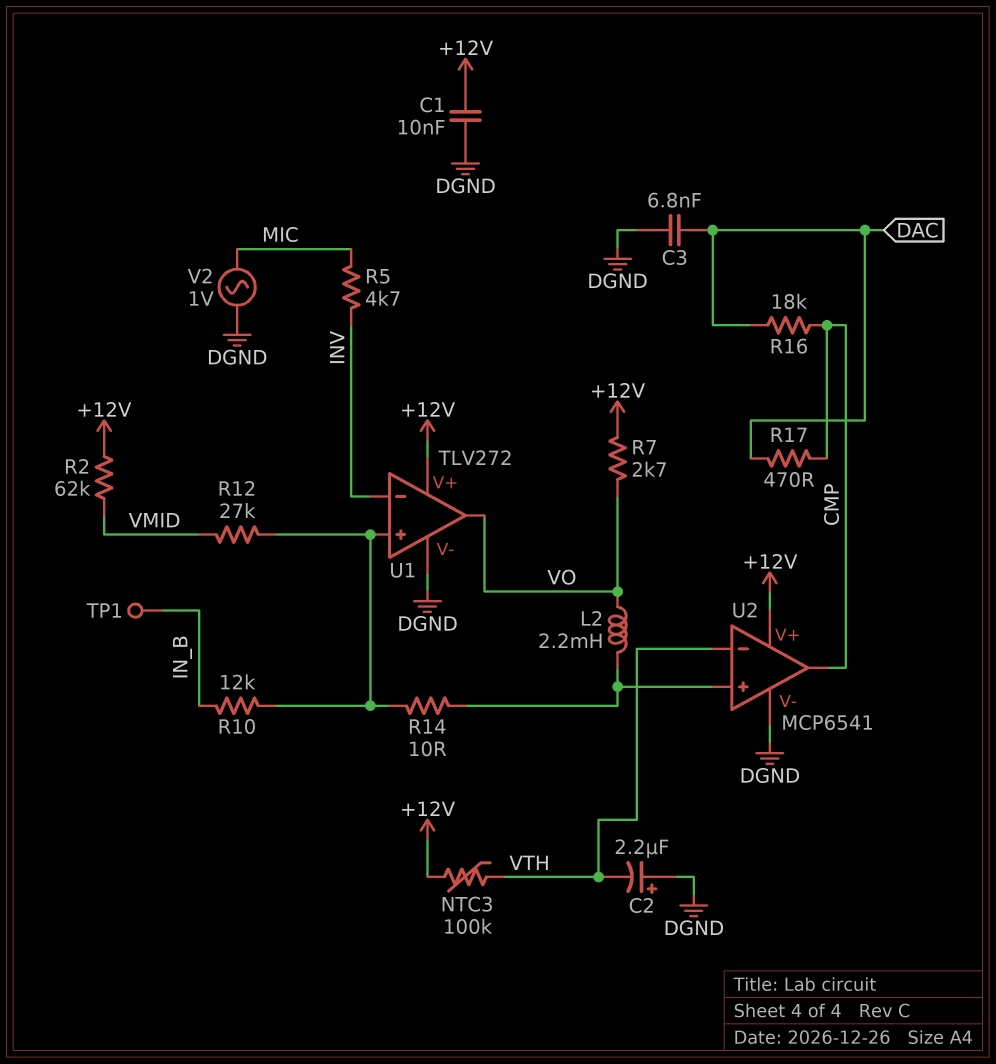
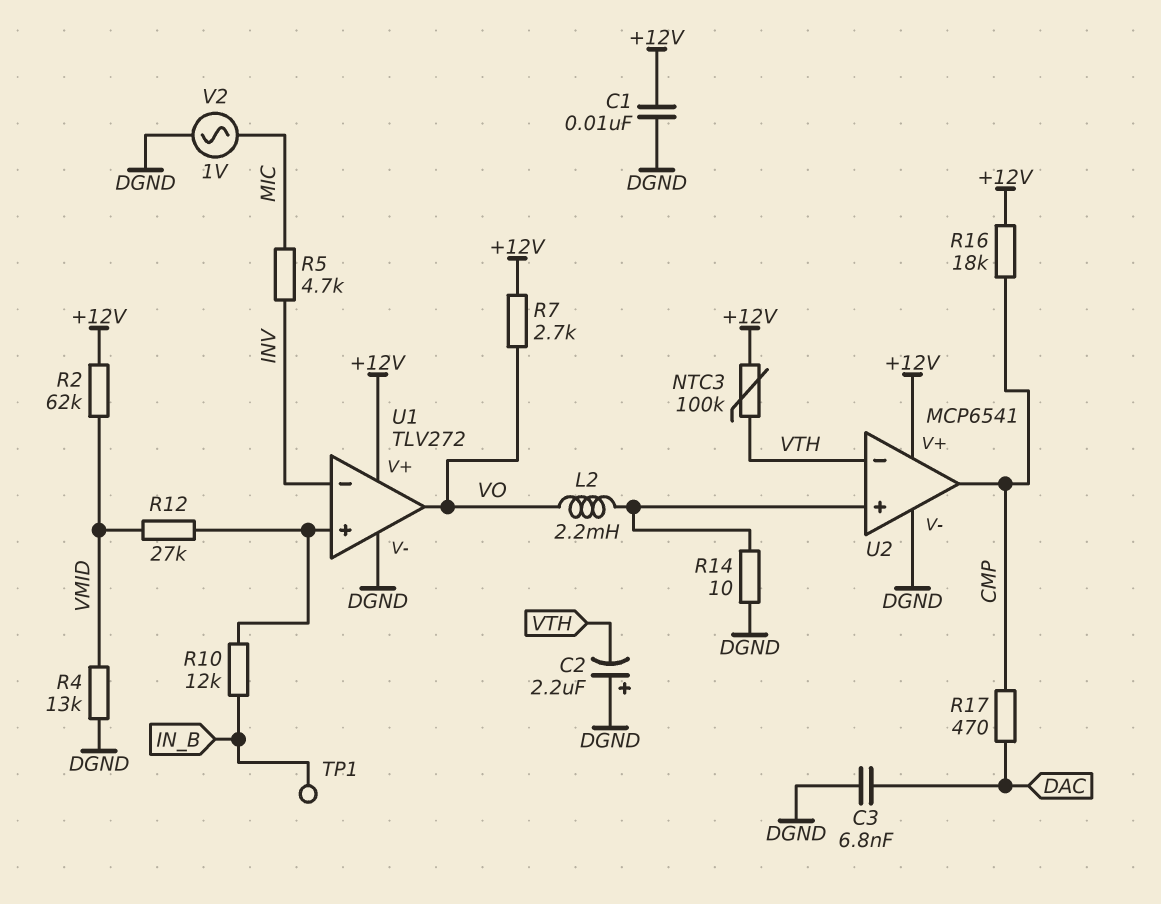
R4: none -> 13k (DGND, VMID)
R14: 10 (U1/in+, U2/in+) -> 10 (DGND, U2/in+)
R16: 18k (CMP, DAC) -> 18k (+12V, CMP)

